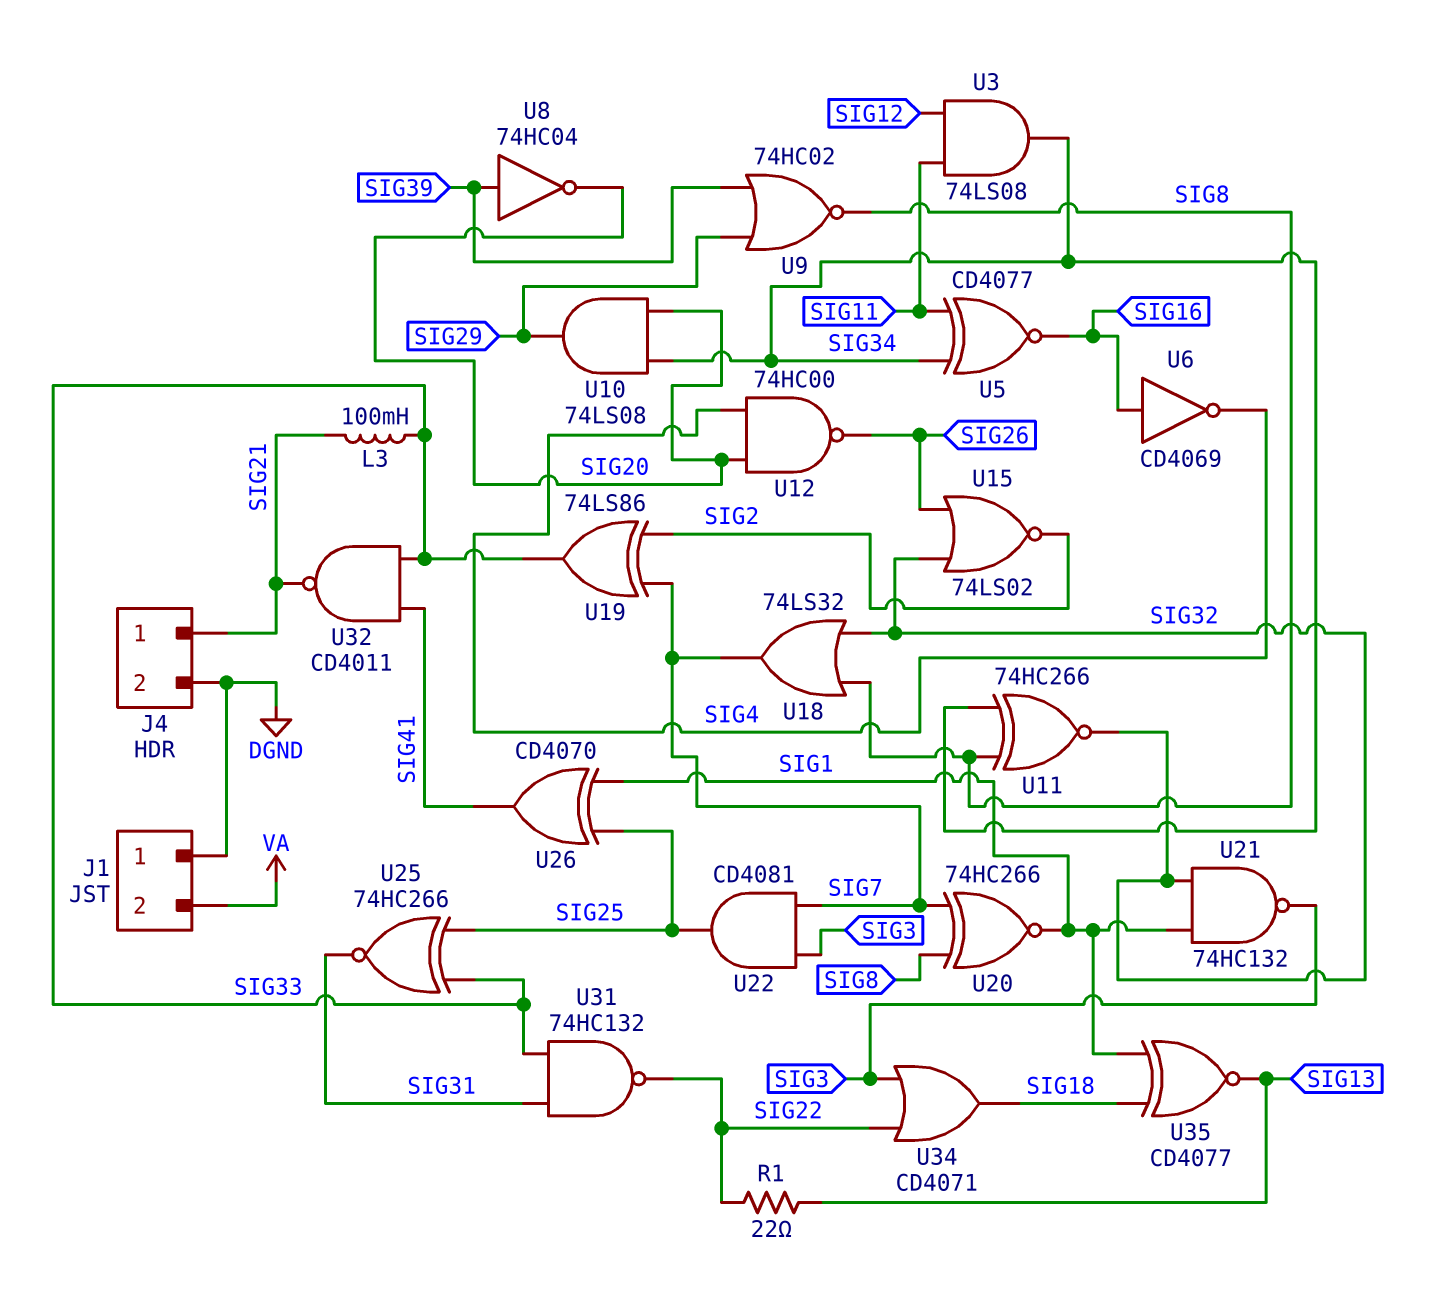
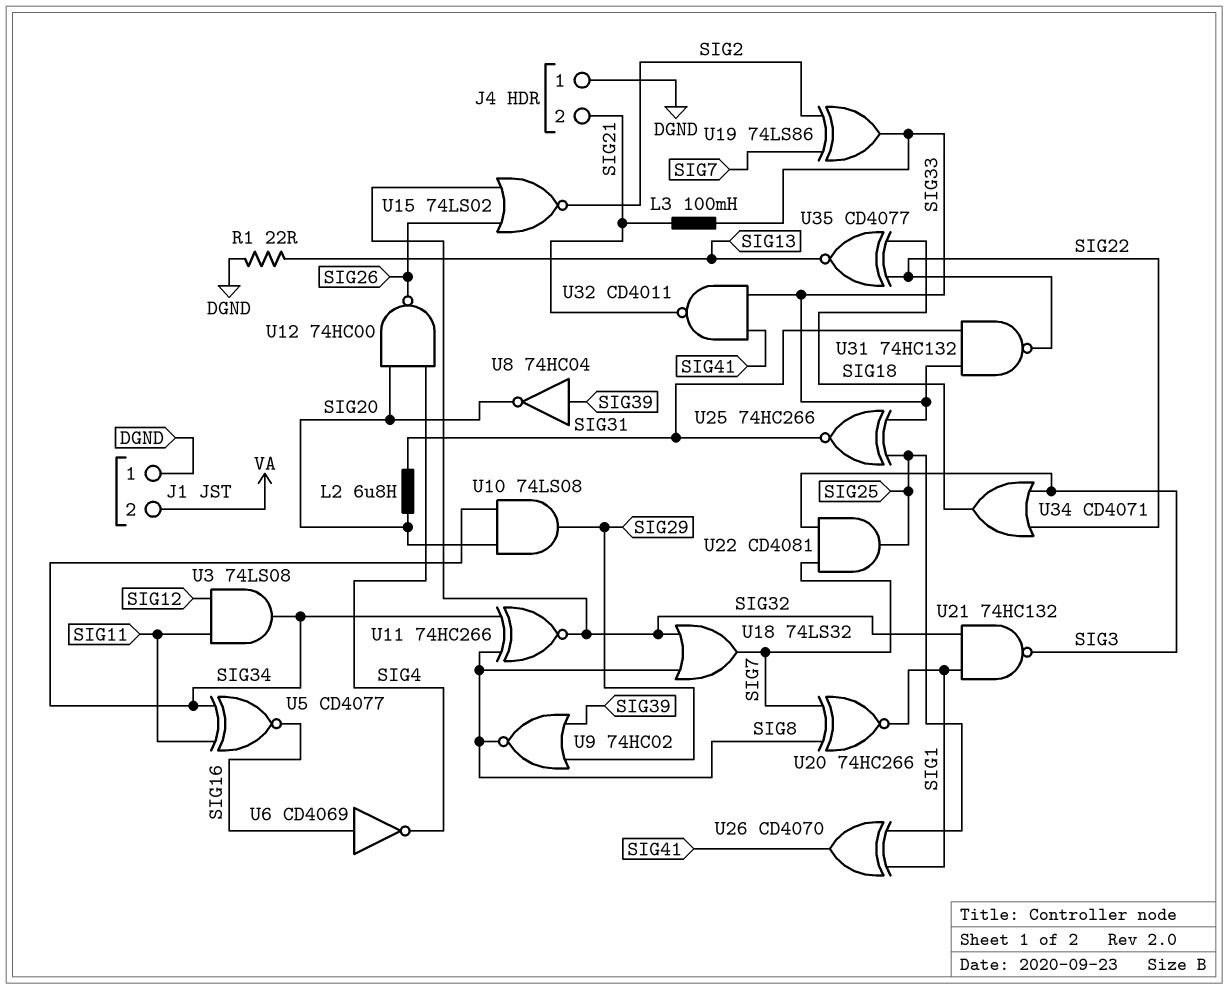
J4 pin 1: SIG21 -> DGND
J4 pin 2: DGND -> SIG21
L2: none -> 6.8uH (SIG20, SIG31)
R1: 22 (SIG13, SIG22) -> 22 (DGND, SIG13)
U35: XNOR CD4077 (in SIG1, in SIG18, out SIG13) -> XNOR CD4077 (in SIG18, in SIG22, out SIG13)

